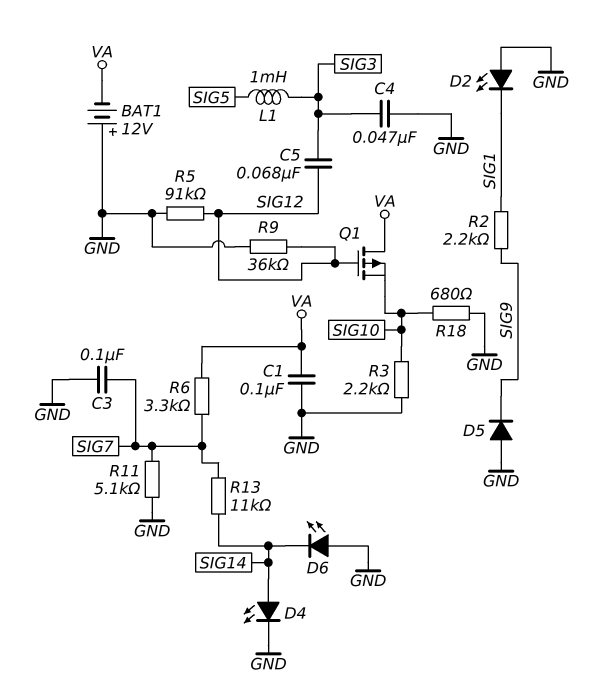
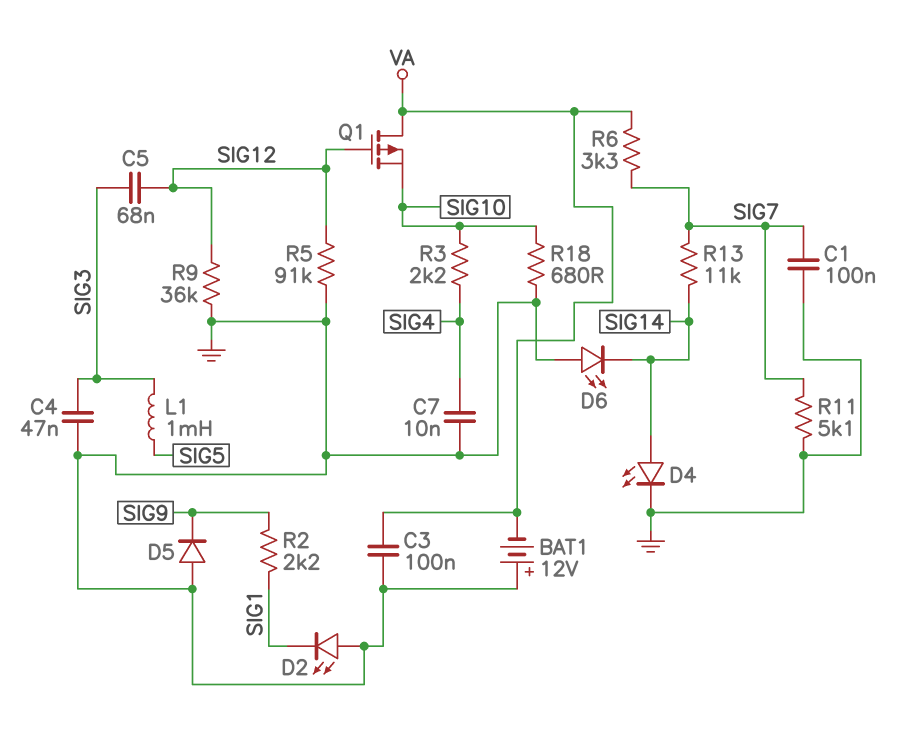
C1: 100nF (GND, VA) -> 100nF (GND, SIG7)
C3: 100nF (GND, SIG7) -> 100nF (GND, VA)
C7: none -> 10nF (GND, SIG4)
R3: 2.2k (GND, SIG10) -> 2.2k (SIG4, SIG10)

